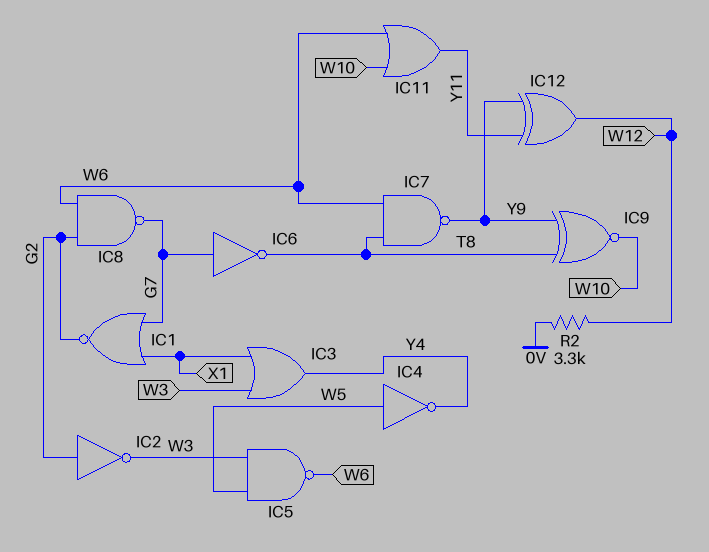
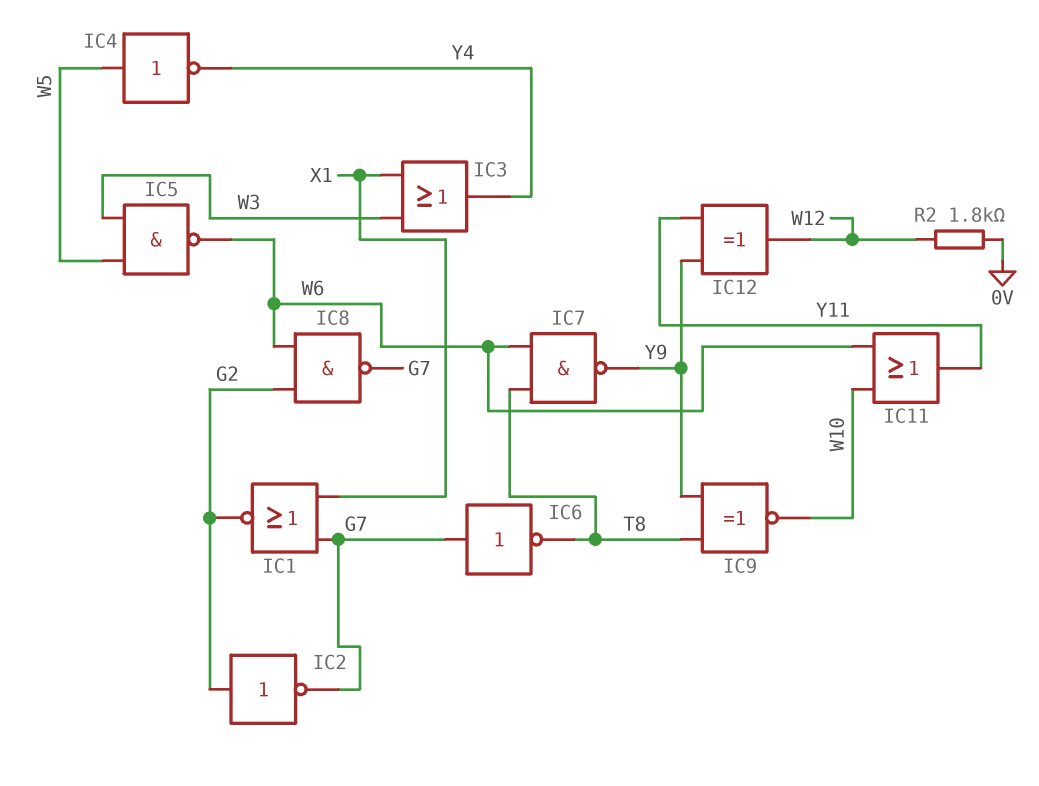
IC2: NOT (in G2, out W3) -> NOT (in G2, out G7)
R2: 3.3k (0V, W12) -> 1.8k (0V, W12)

